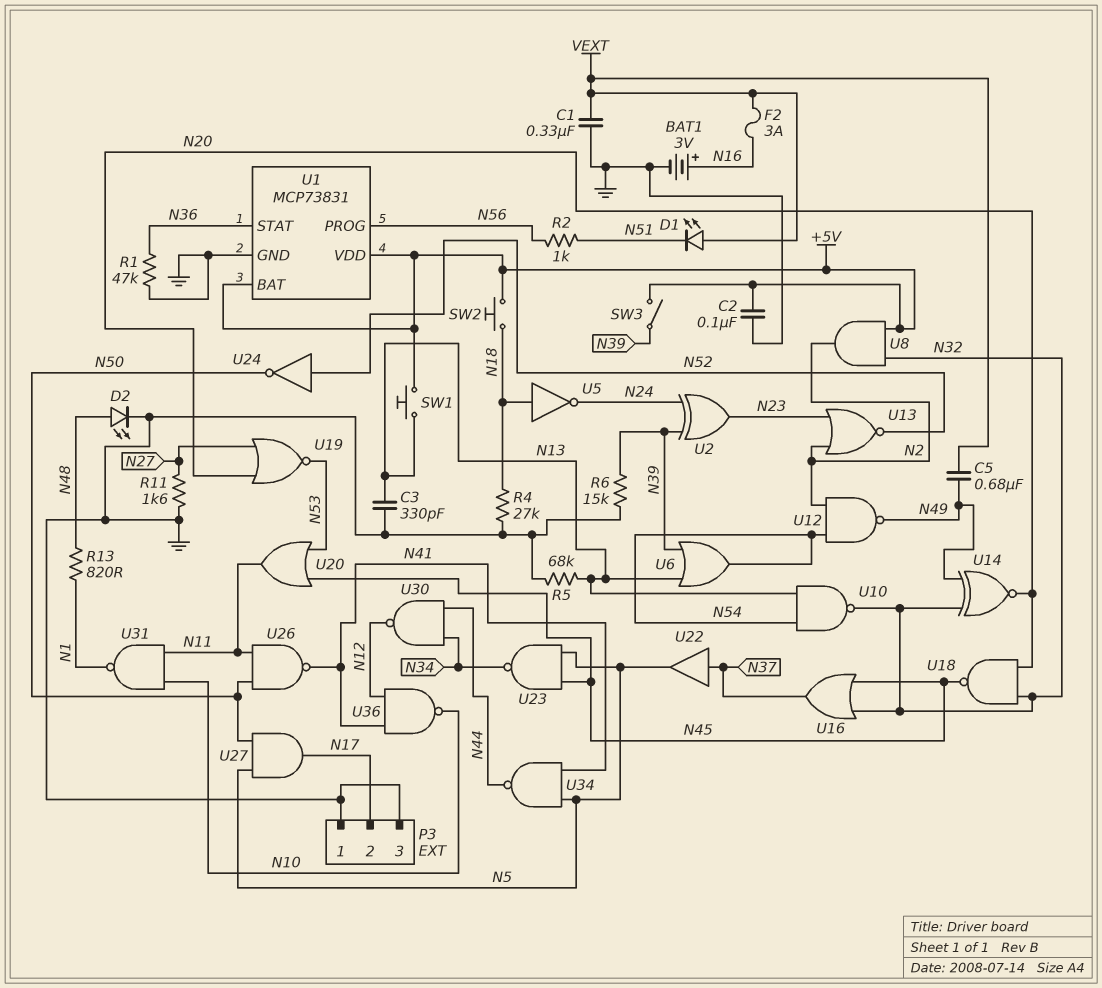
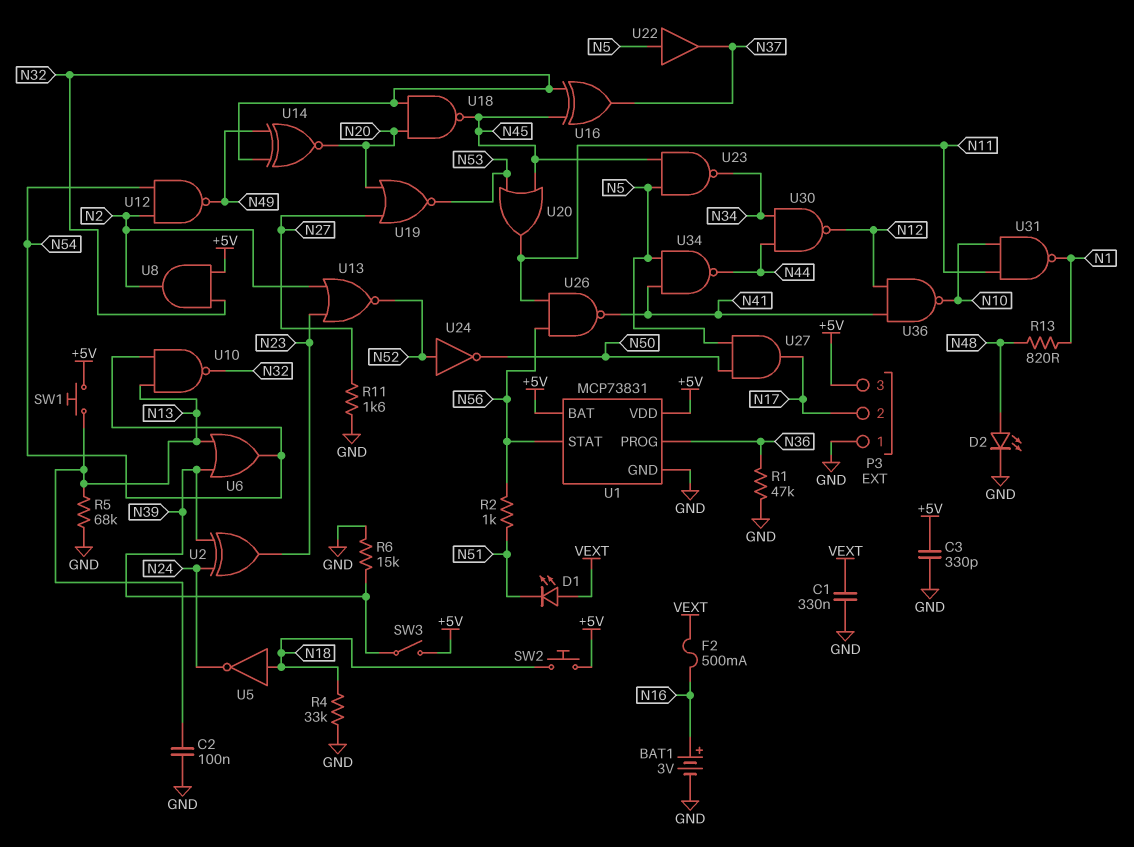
C2: 100nF (+5V, GND) -> 100nF (GND, N13)
C3: 330pF (GND, N13) -> 330pF (+5V, GND)
C5: 680nF (N49, VEXT) -> none
F2: 3A (N16, VEXT) -> 500mA (N16, VEXT)
P3 pin 3: GND -> +5V
R4: 27k (GND, N18) -> 33k (GND, N18)
U1 pin PROG: N56 -> N36
U1 pin STAT: N36 -> N56
U16: OR (in N32, in N45, out N37) -> XOR (in N32, in N45, out N37)
U22: buffer (in N37, out N5) -> buffer (in N5, out N37)
U26: NAND (in N11, in N50, out N41) -> NAND (in N11, in N56, out N41)

